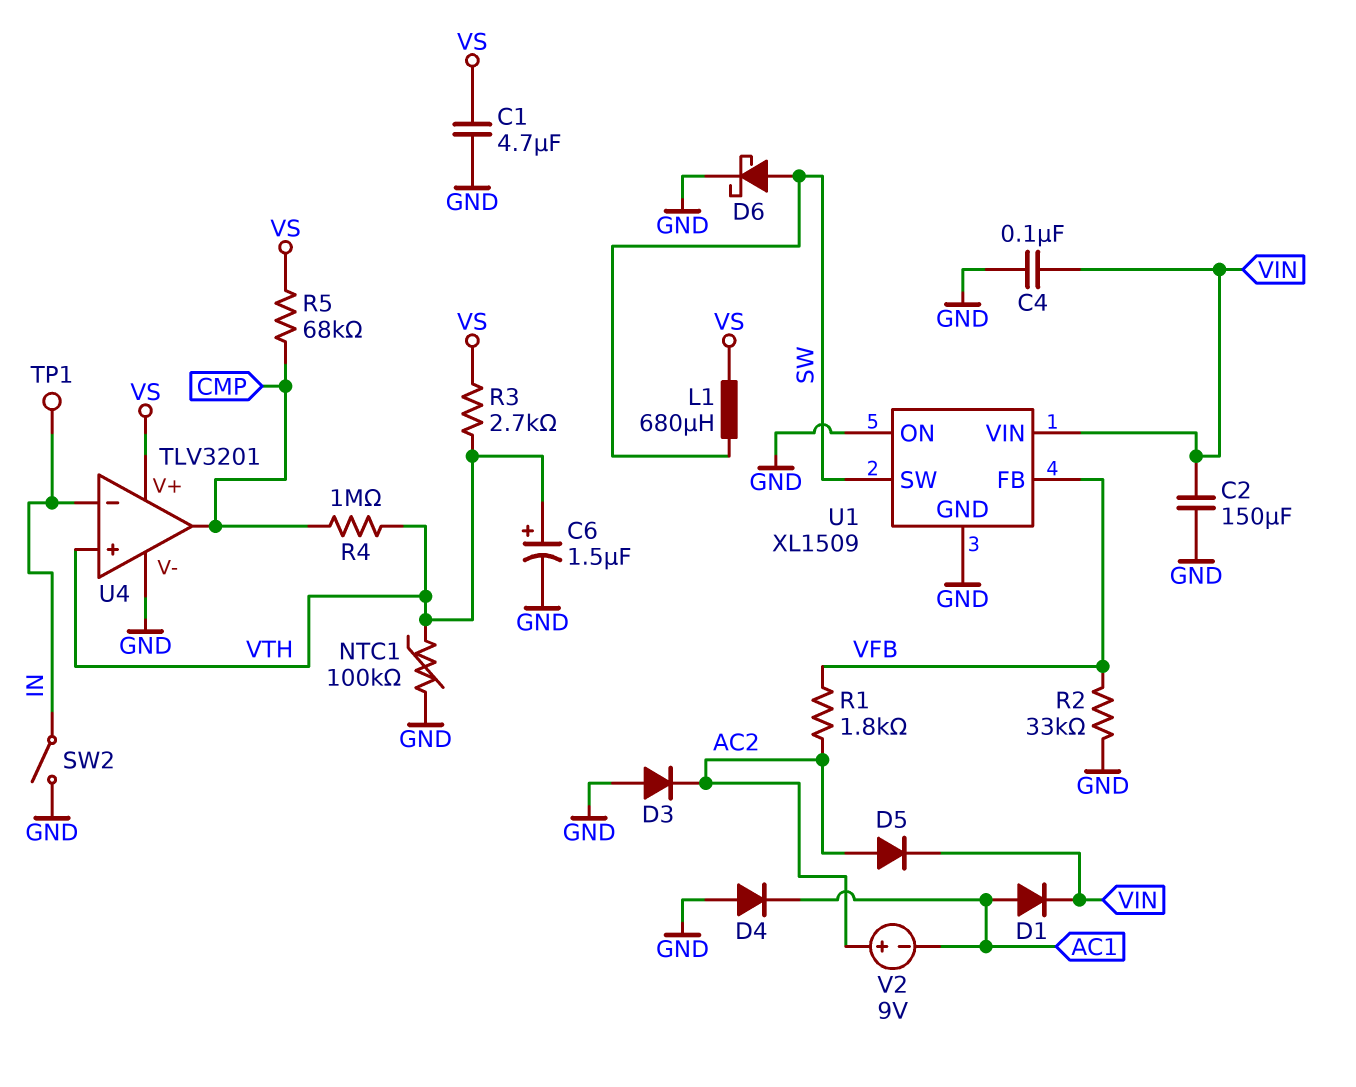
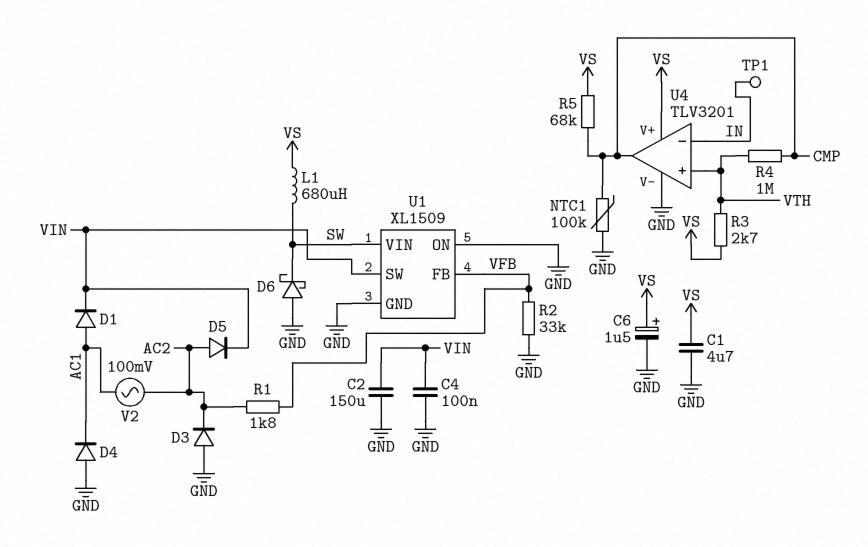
C6: 1.5uF (plus VTH, minus GND) -> 1.5uF (plus VS, minus GND)
D6: schottky (A SW, K GND) -> schottky (A GND, K SW)
NTC1: 100k (GND, VTH) -> 100k (CMP, GND)
SW2: switch (GND, IN) -> none
U1 pin SW: SW -> VIN
U1 pin VIN: VIN -> SW
V2: 9V (plus AC2, minus AC1) -> AC 100mV (AC1, AC2)

